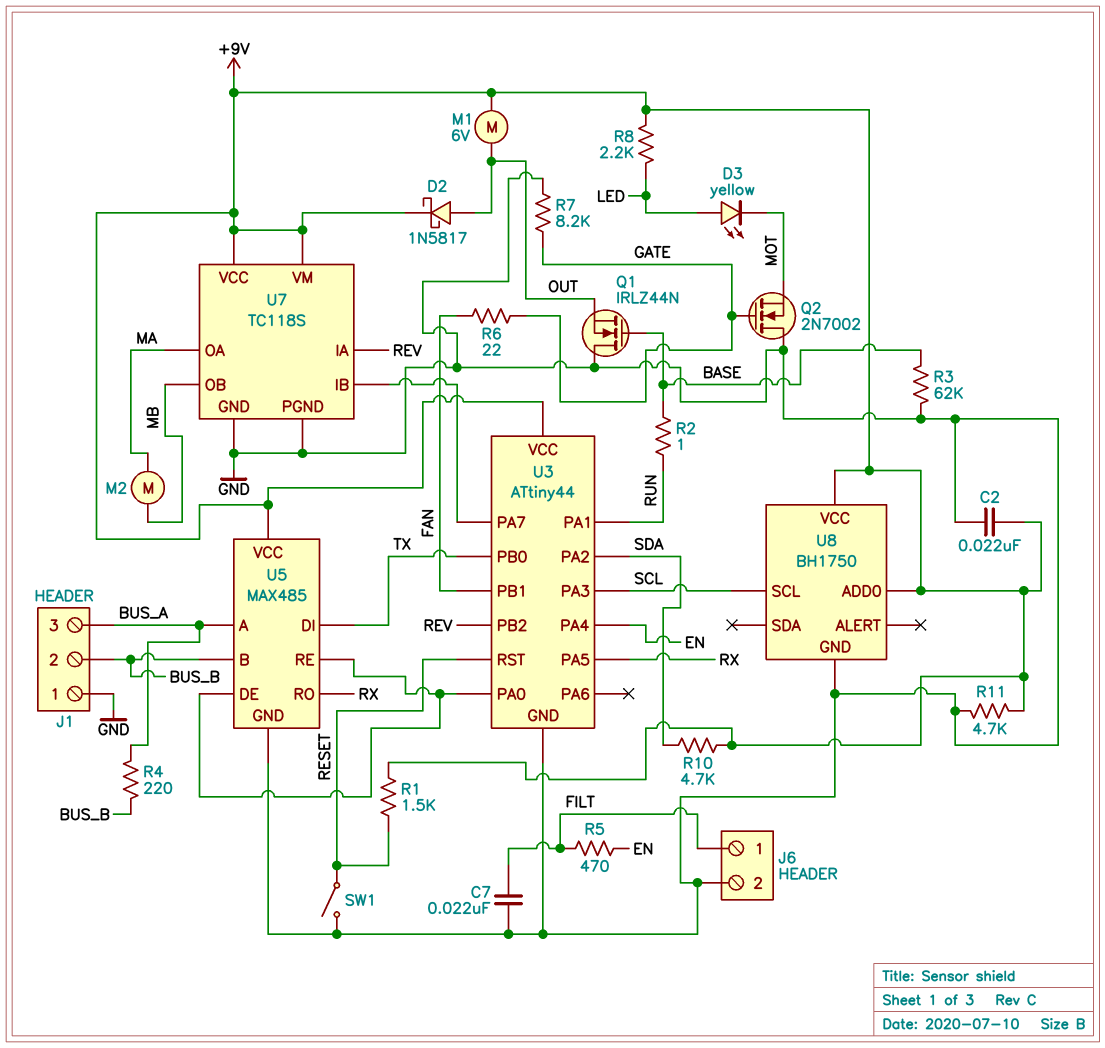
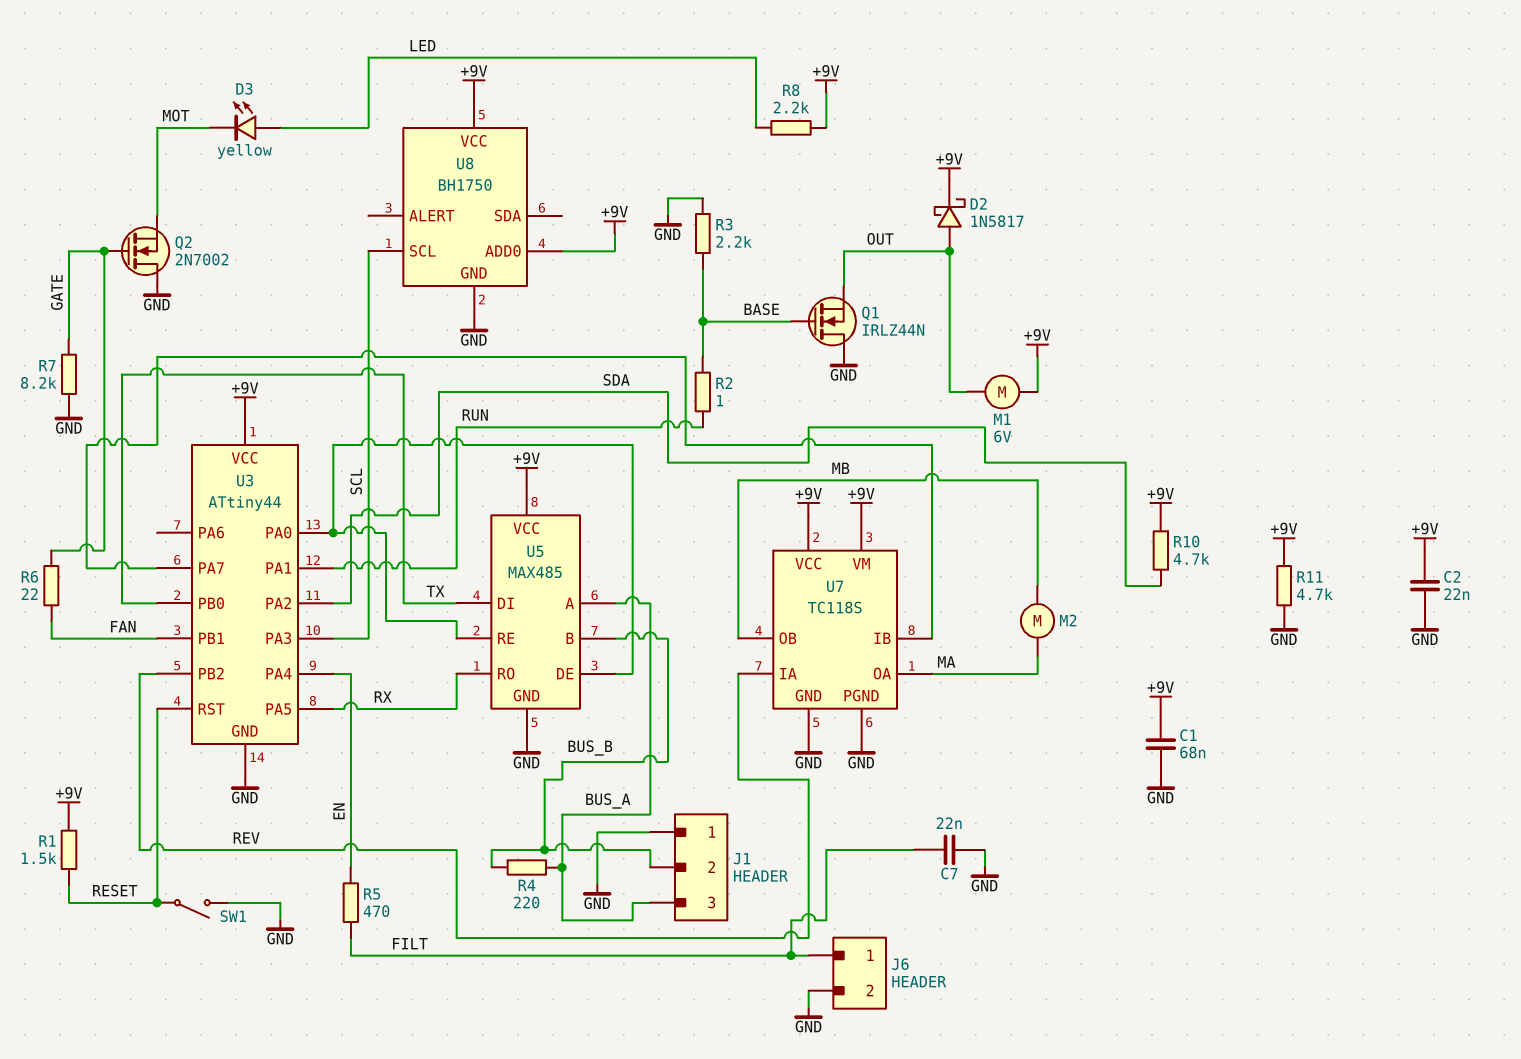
C1: none -> 68nF (+9V, GND)
R3: 62k (BASE, GND) -> 2.2k (BASE, GND)

